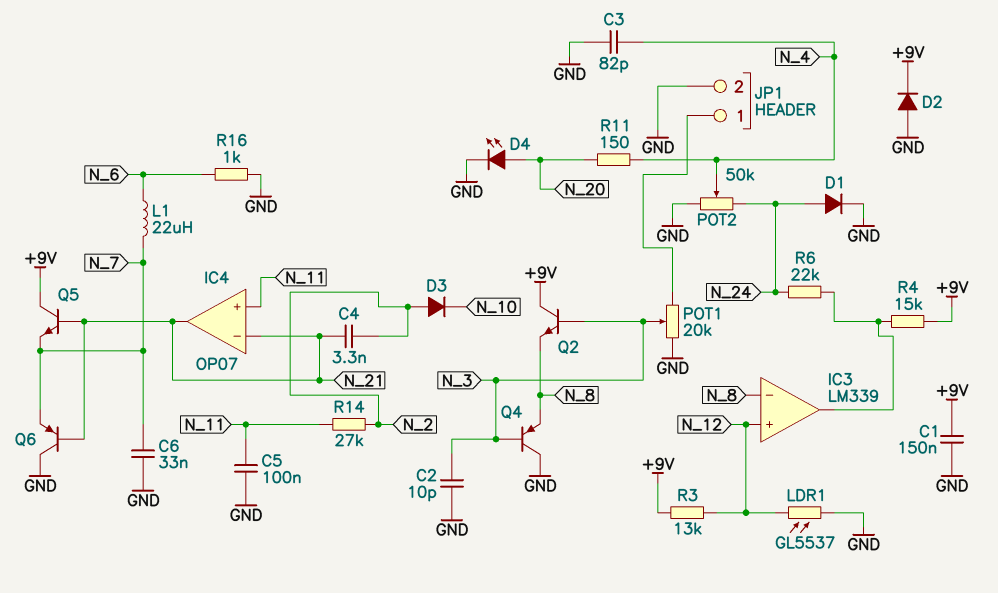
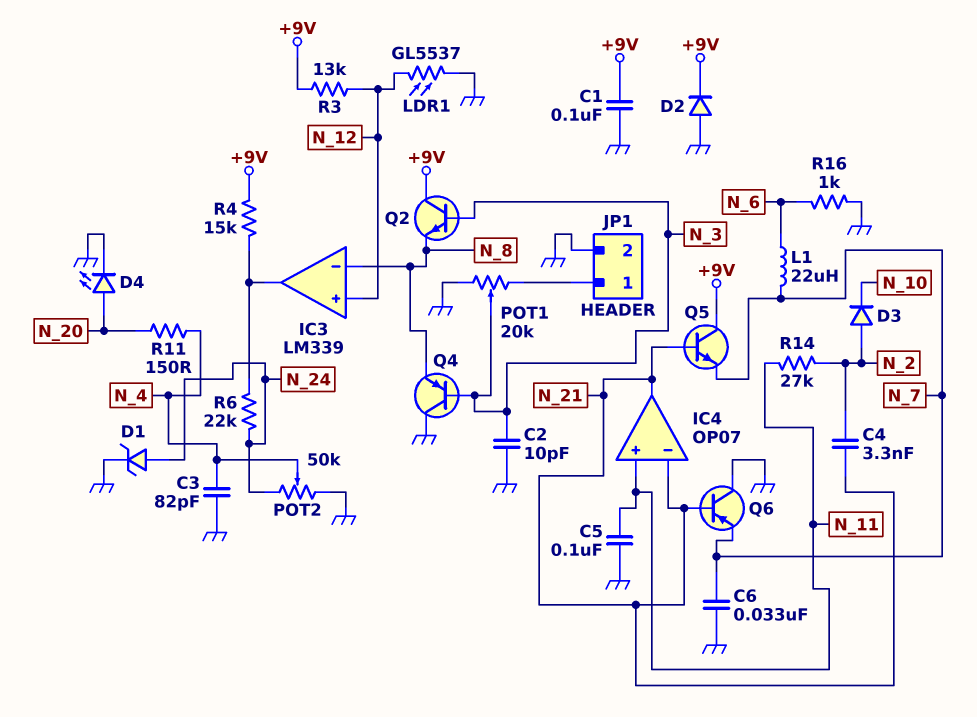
C1: 150nF (+9V, GND) -> 100nF (+9V, GND)
D1: diode (A N_24, K GND) -> zener (A N_24, K GND)

